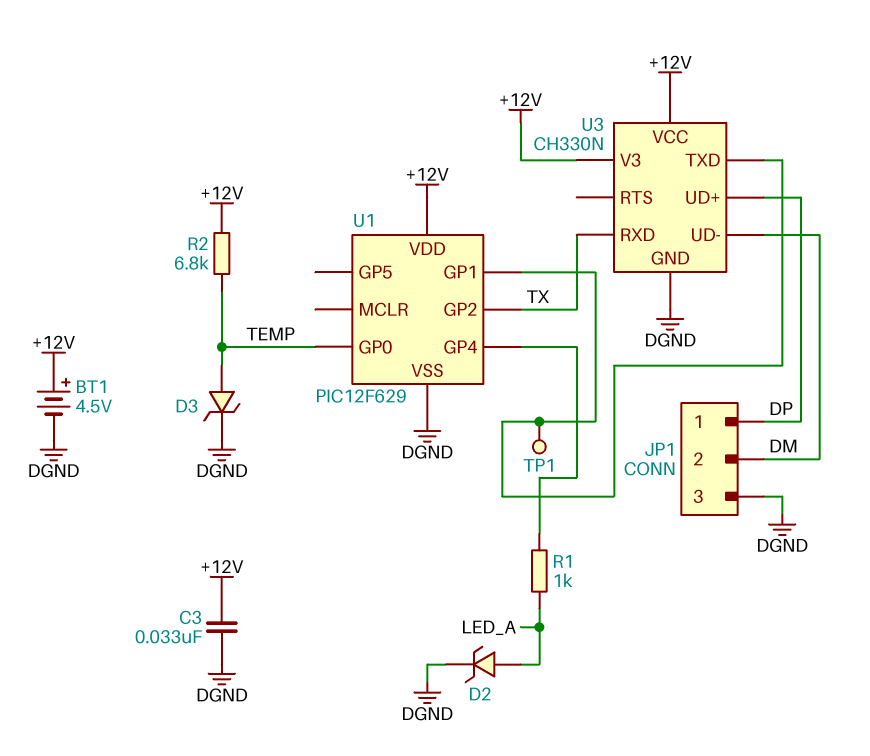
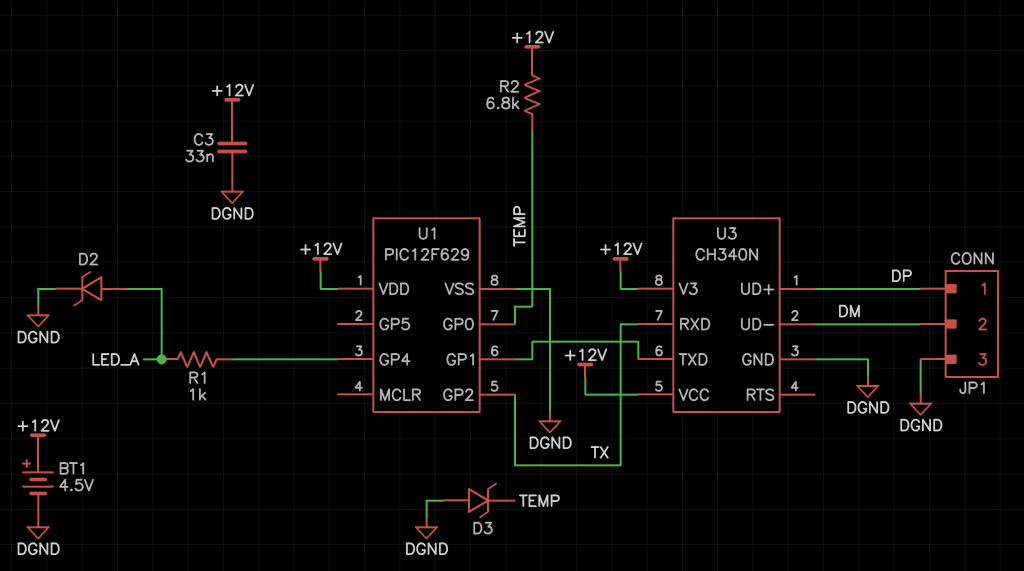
D3: zener (A TEMP, K DGND) -> zener (A DGND, K TEMP)
TP1: test point (U1/GP1) -> none
U3: CH330N -> CH340N

